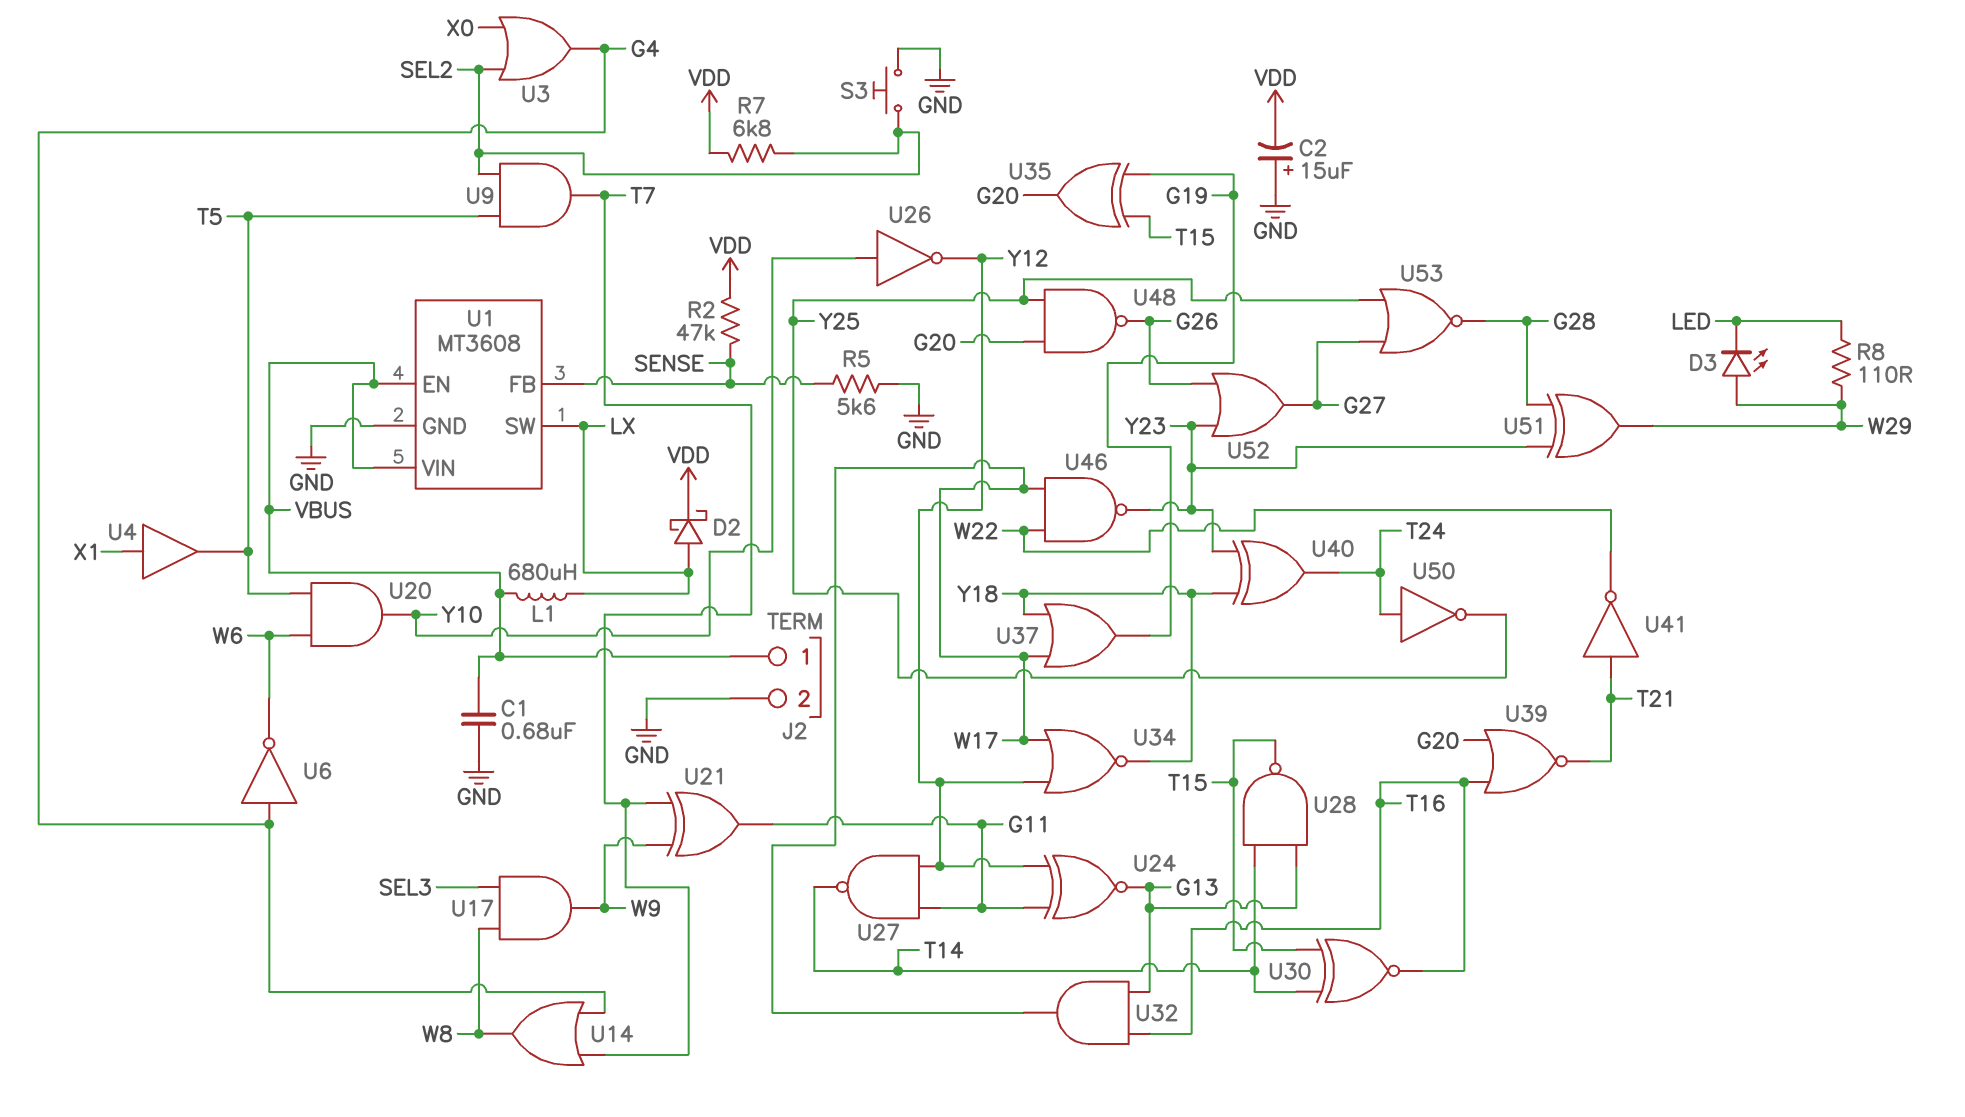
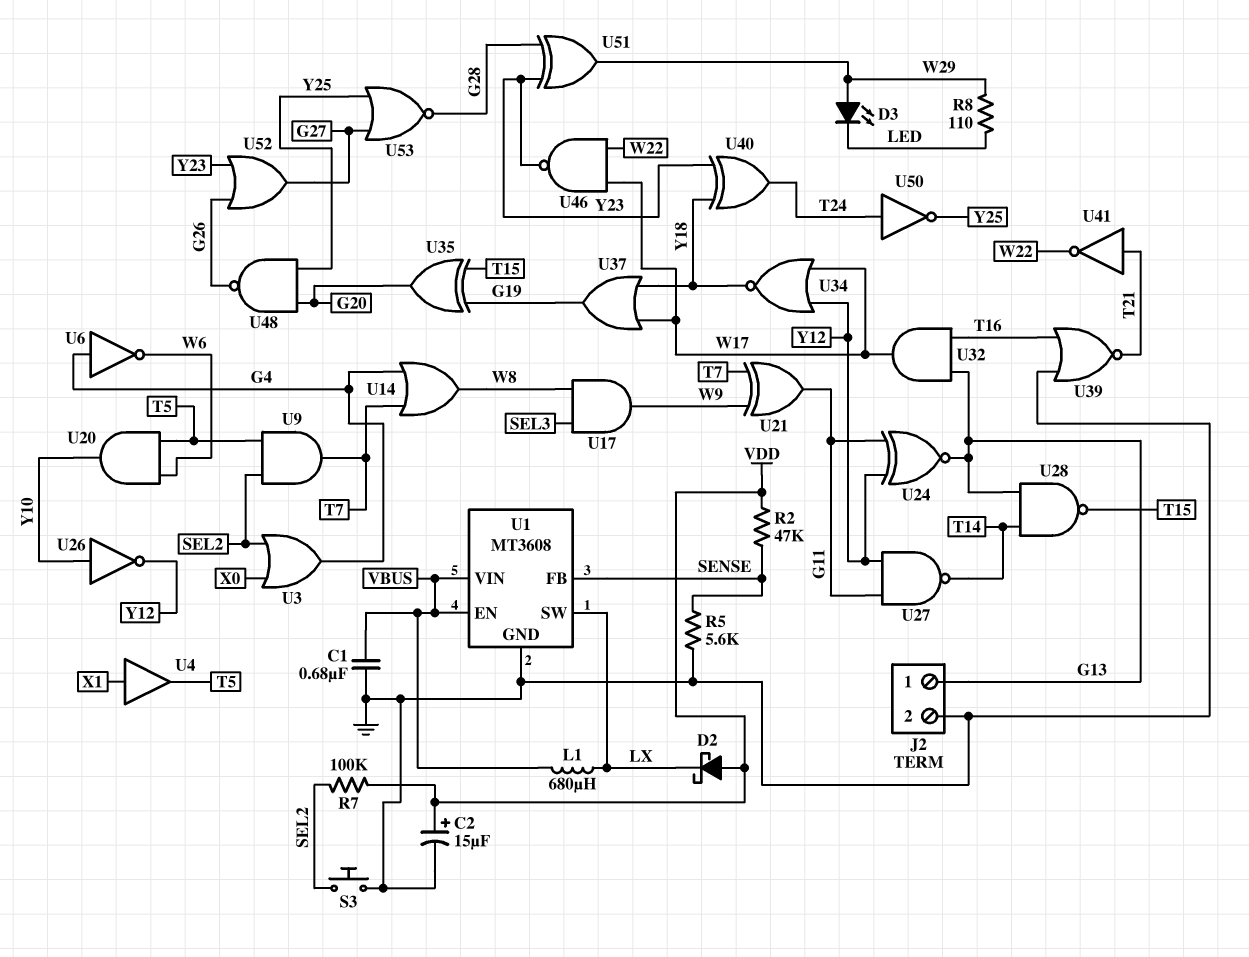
C2: 15uF (plus GND, minus VDD) -> 15uF (plus VDD, minus GND)
D2: schottky (A LX, K VDD) -> schottky (A VDD, K LX)
J2 pin 1: VBUS -> G13
R7: 6.8k (SEL2, VDD) -> 100k (SEL2, VDD)
U30: XNOR (in T14, in T15, out T16) -> none
U39: NOR (in G20, in T16, out T21) -> NOR (in GND, in T16, out T21)

